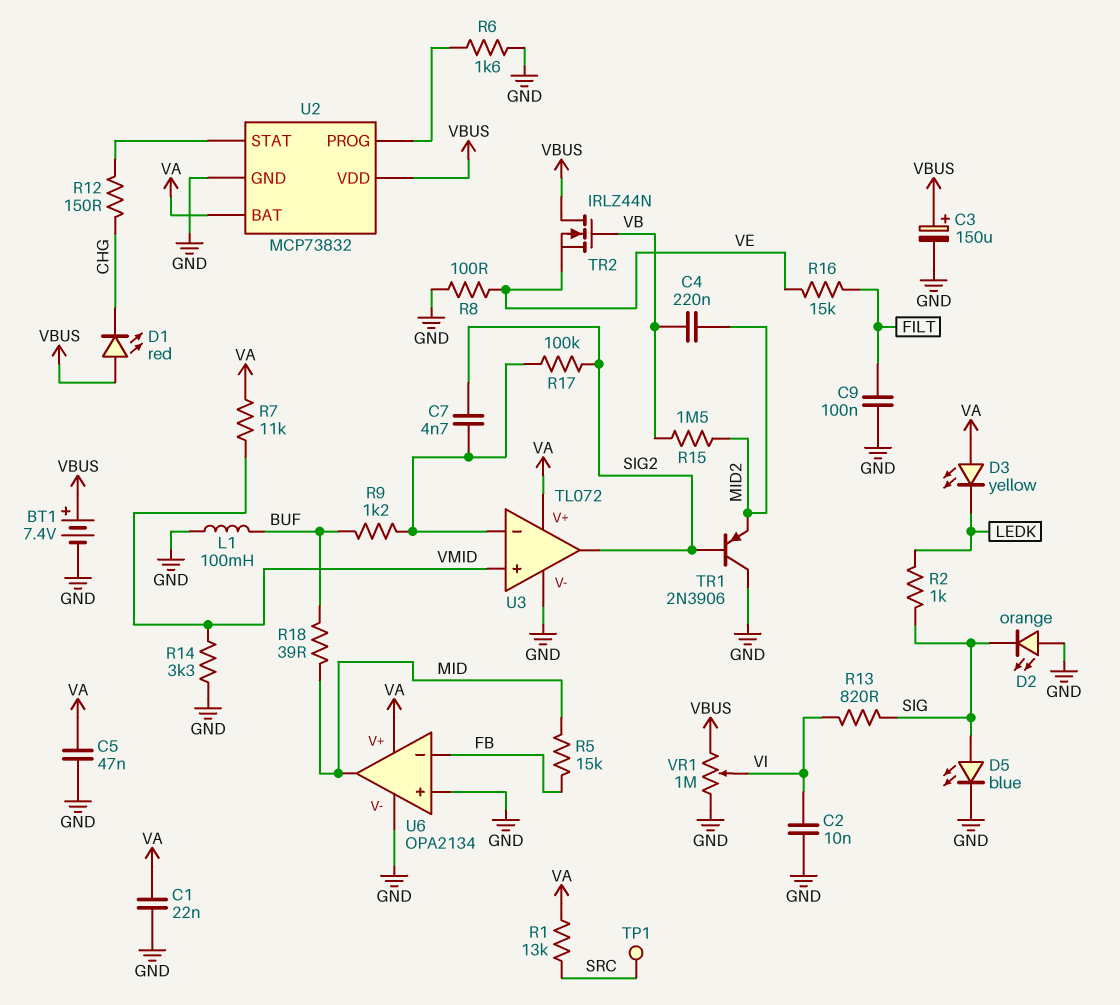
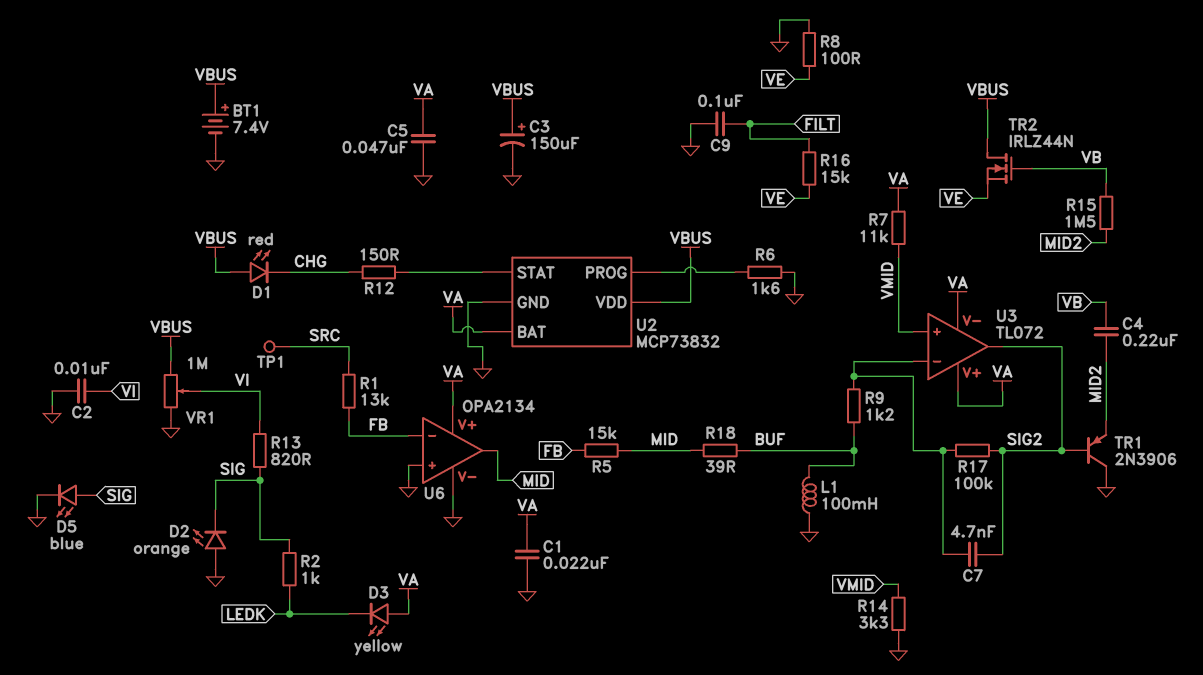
R1: 13k (SRC, VA) -> 13k (FB, SRC)
U3 pin V-: GND -> VA

